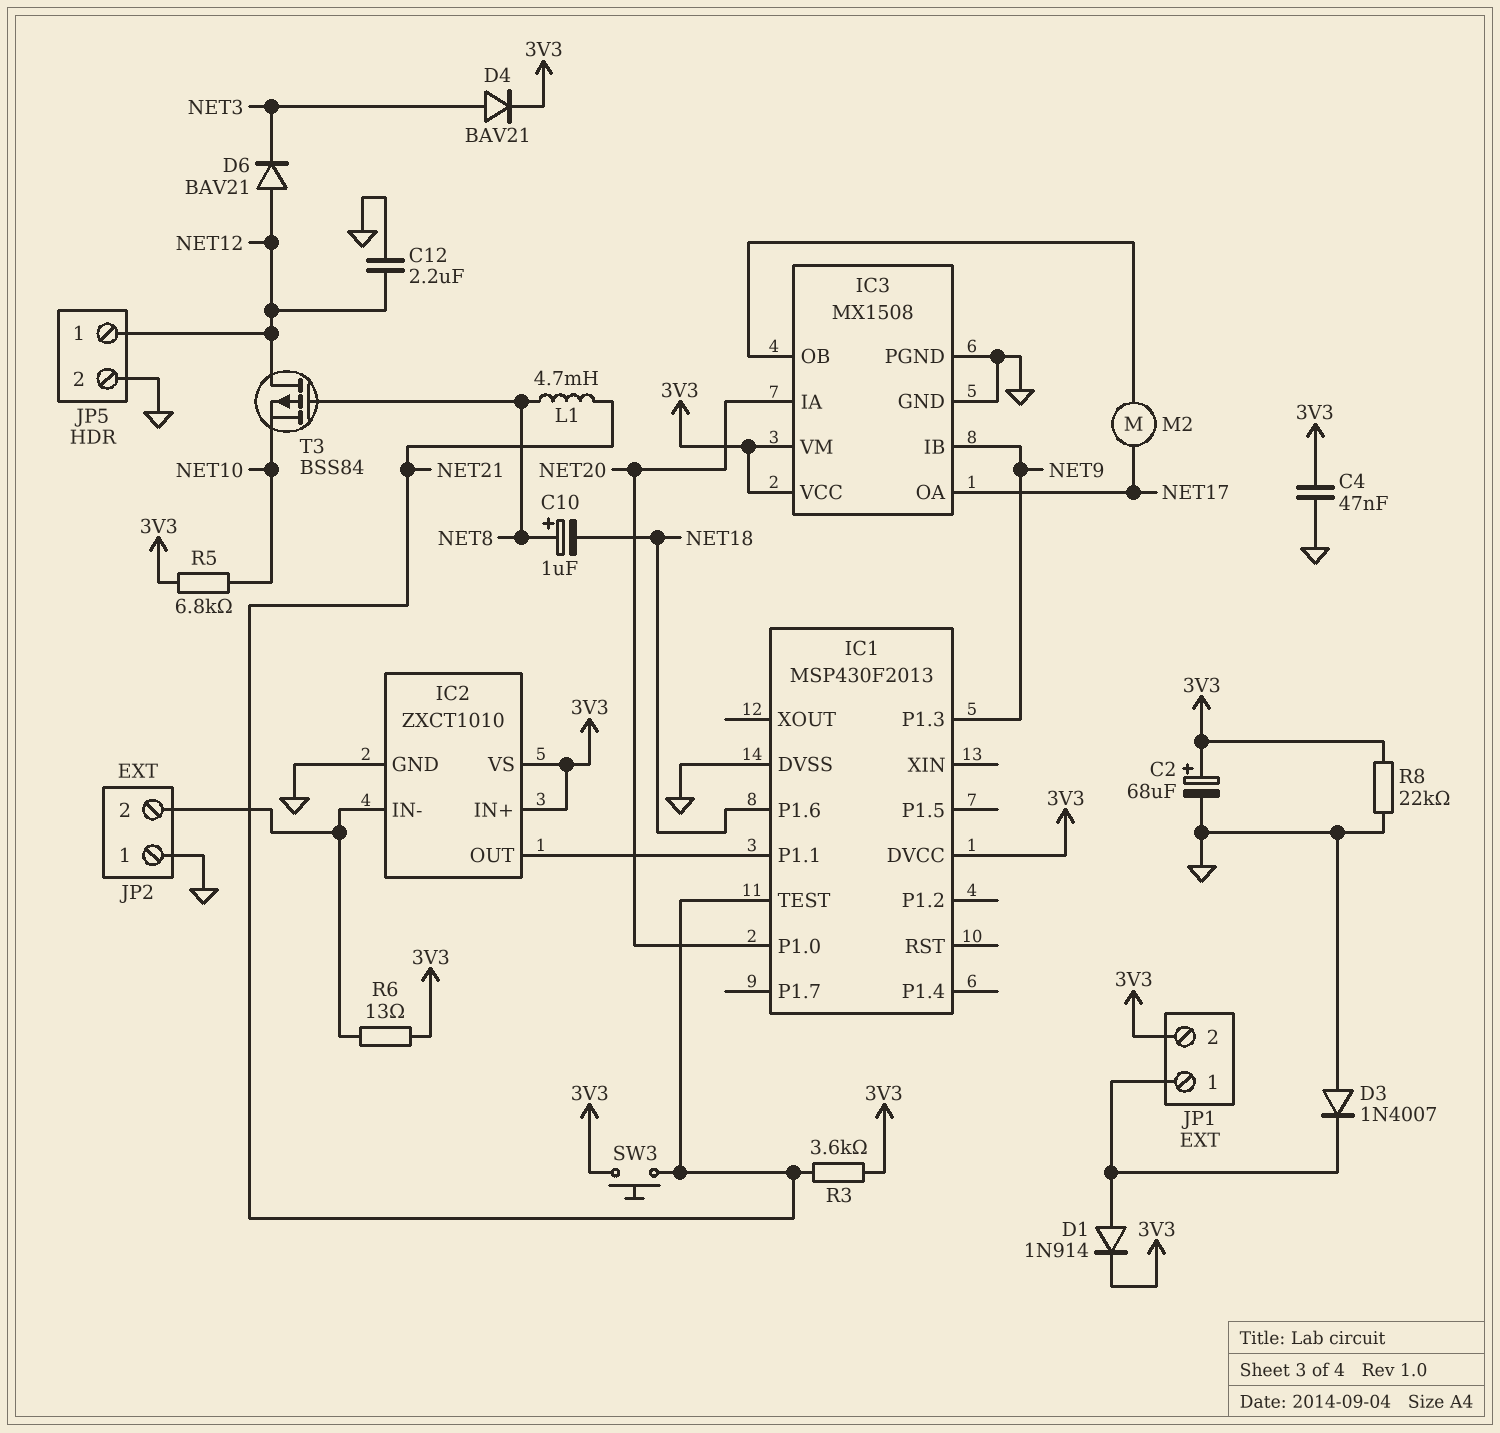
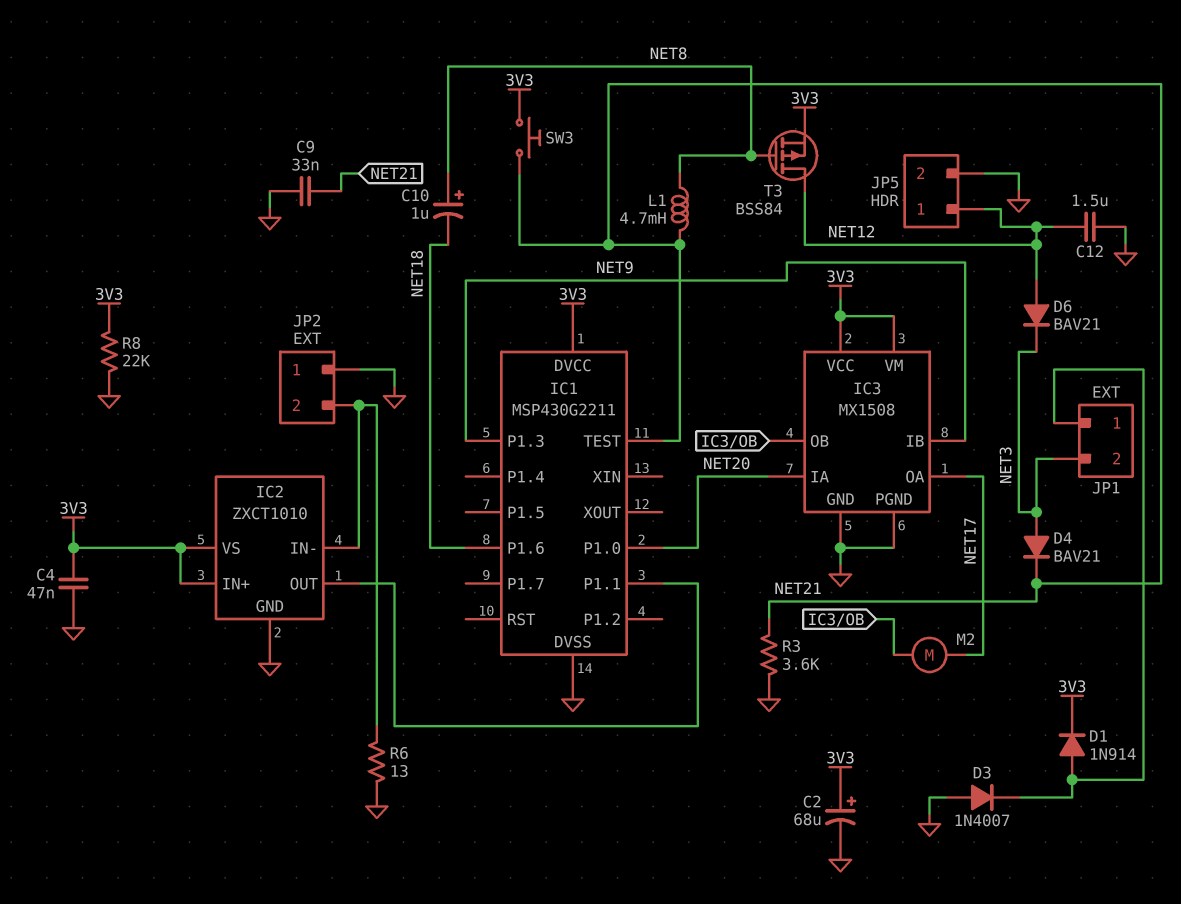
C9: none -> 33nF (GND, NET21)
C12: 2.2uF (GND, NET12) -> 1.5uF (GND, NET12)
D4: diode BAV21 (A NET3, K 3V3) -> diode BAV21 (A NET3, K NET21)
IC1: MSP430F2013 -> MSP430G2211
JP1 pin 2: 3V3 -> NET3
R3: 3.6k (3V3, NET21) -> 3.6k (GND, NET21)
R5: 6.8k (3V3, NET10) -> none
R6: 13 (3V3, IC2/IN-) -> 13 (GND, IC2/IN-)
T3: PMOS BSS84 (G NET8, D NET12, S NET10) -> PMOS BSS84 (G NET8, D NET12, S 3V3)

